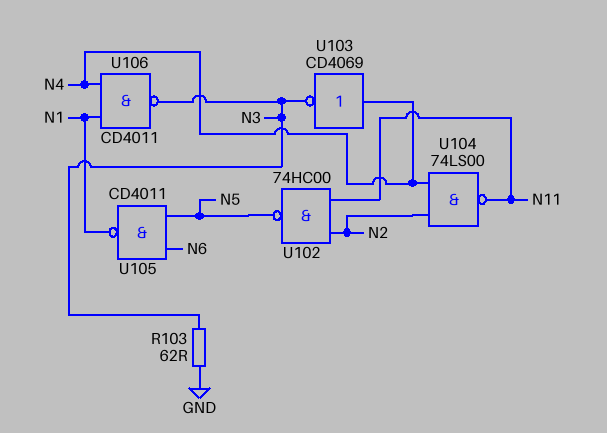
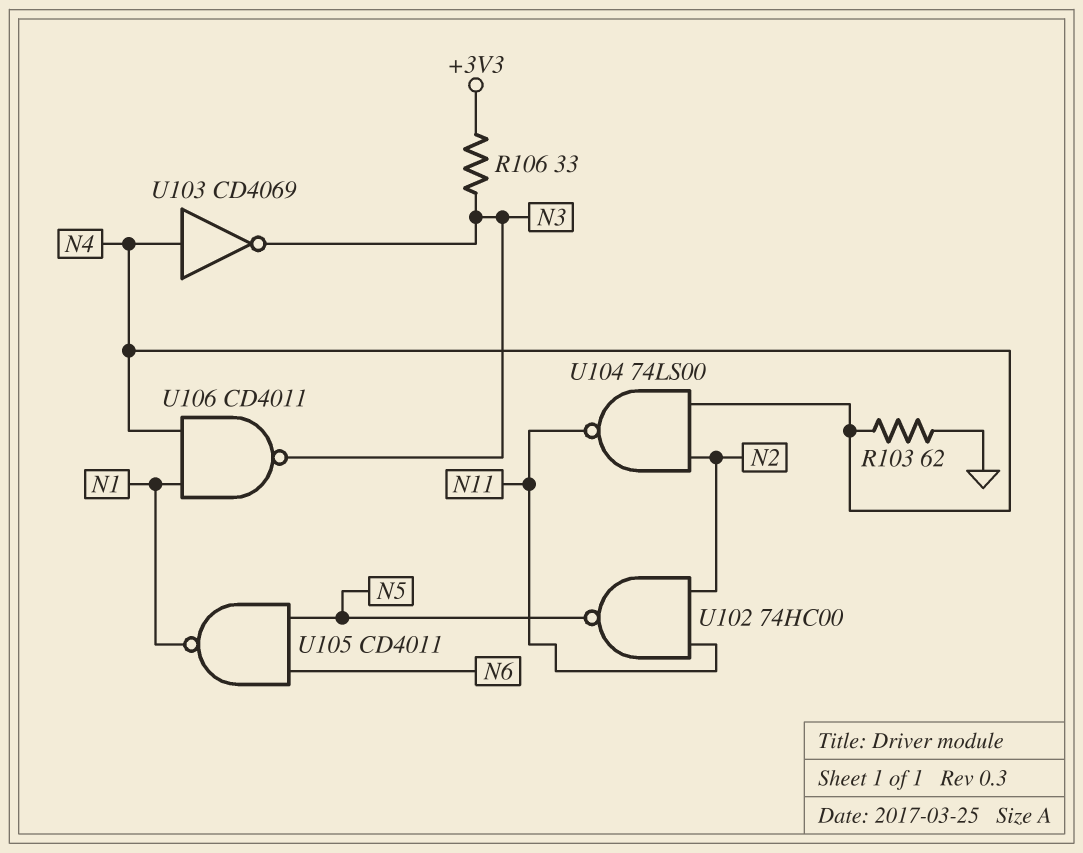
R103: 62 (GND, N3) -> 62 (GND, N4)
R106: none -> 33 (+3V3, N3)

